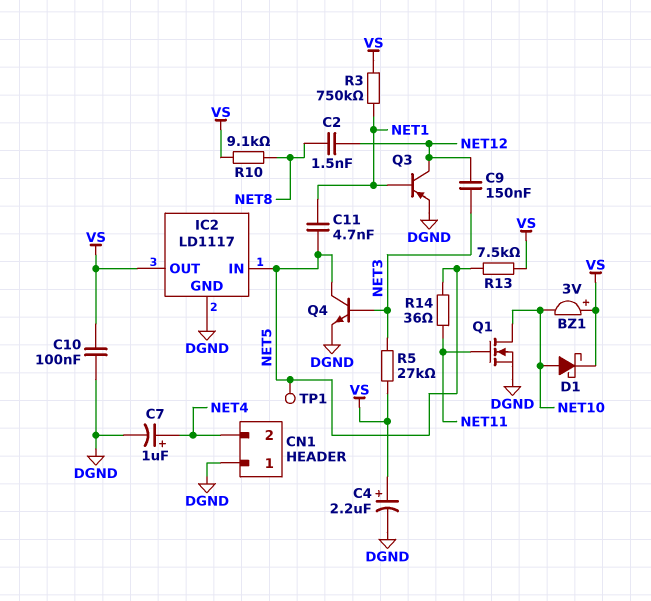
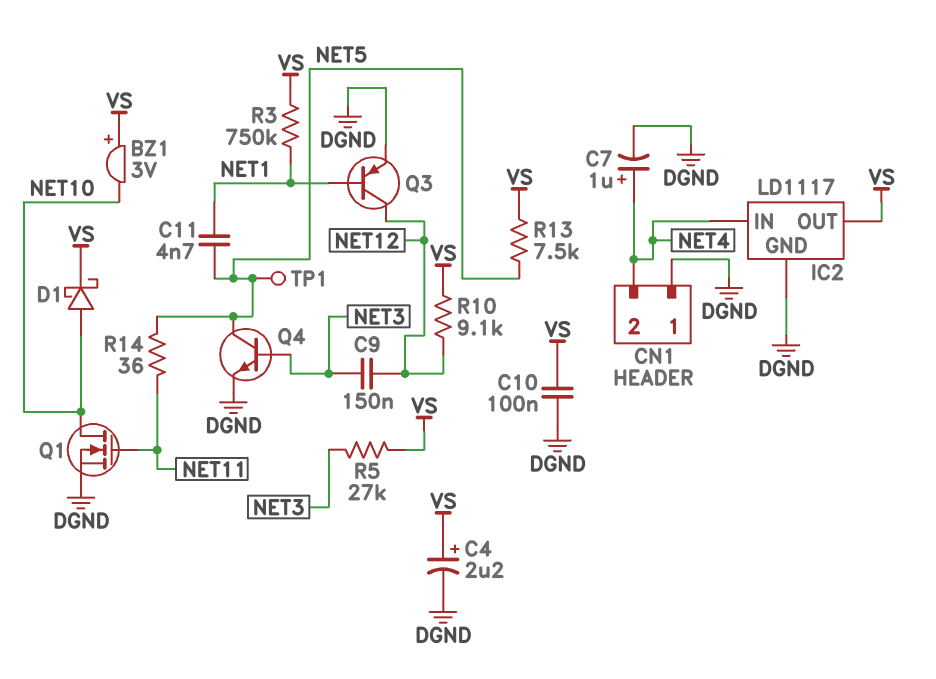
C2: 1.5nF (NET8, NET12) -> none
IC2 pin IN: NET5 -> NET4
R10: 9.1k (NET8, VS) -> 9.1k (NET12, VS)

